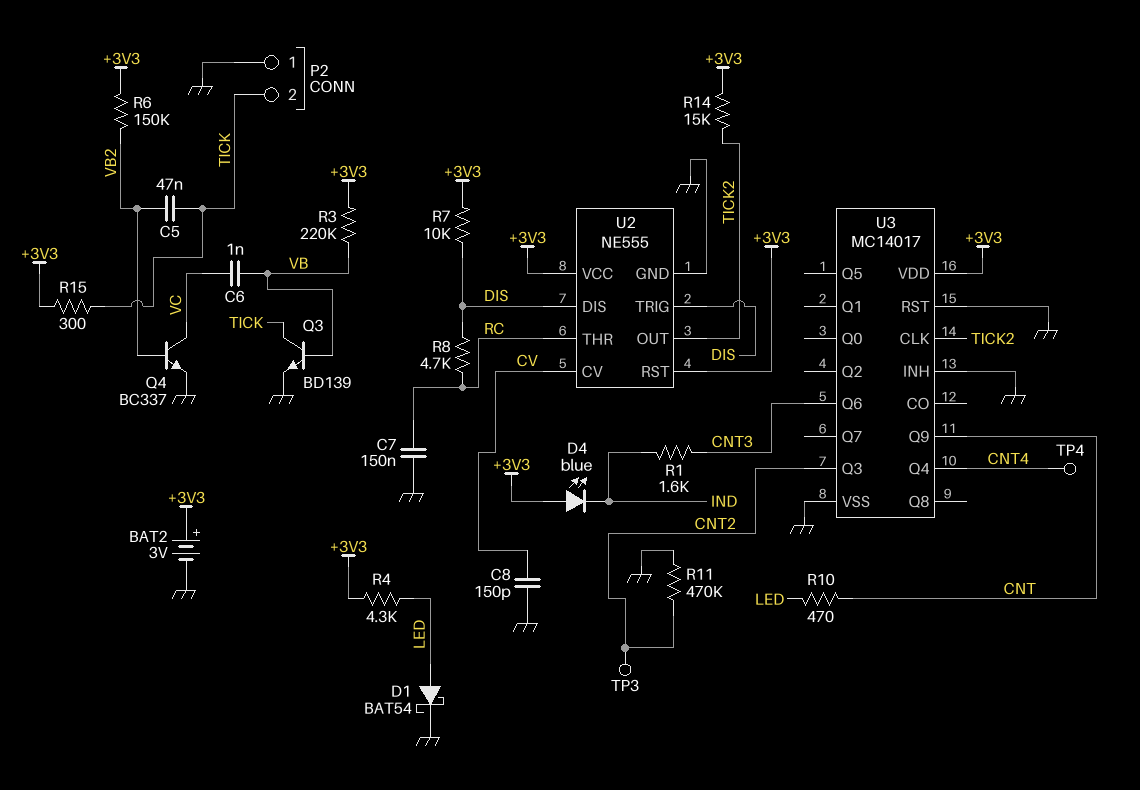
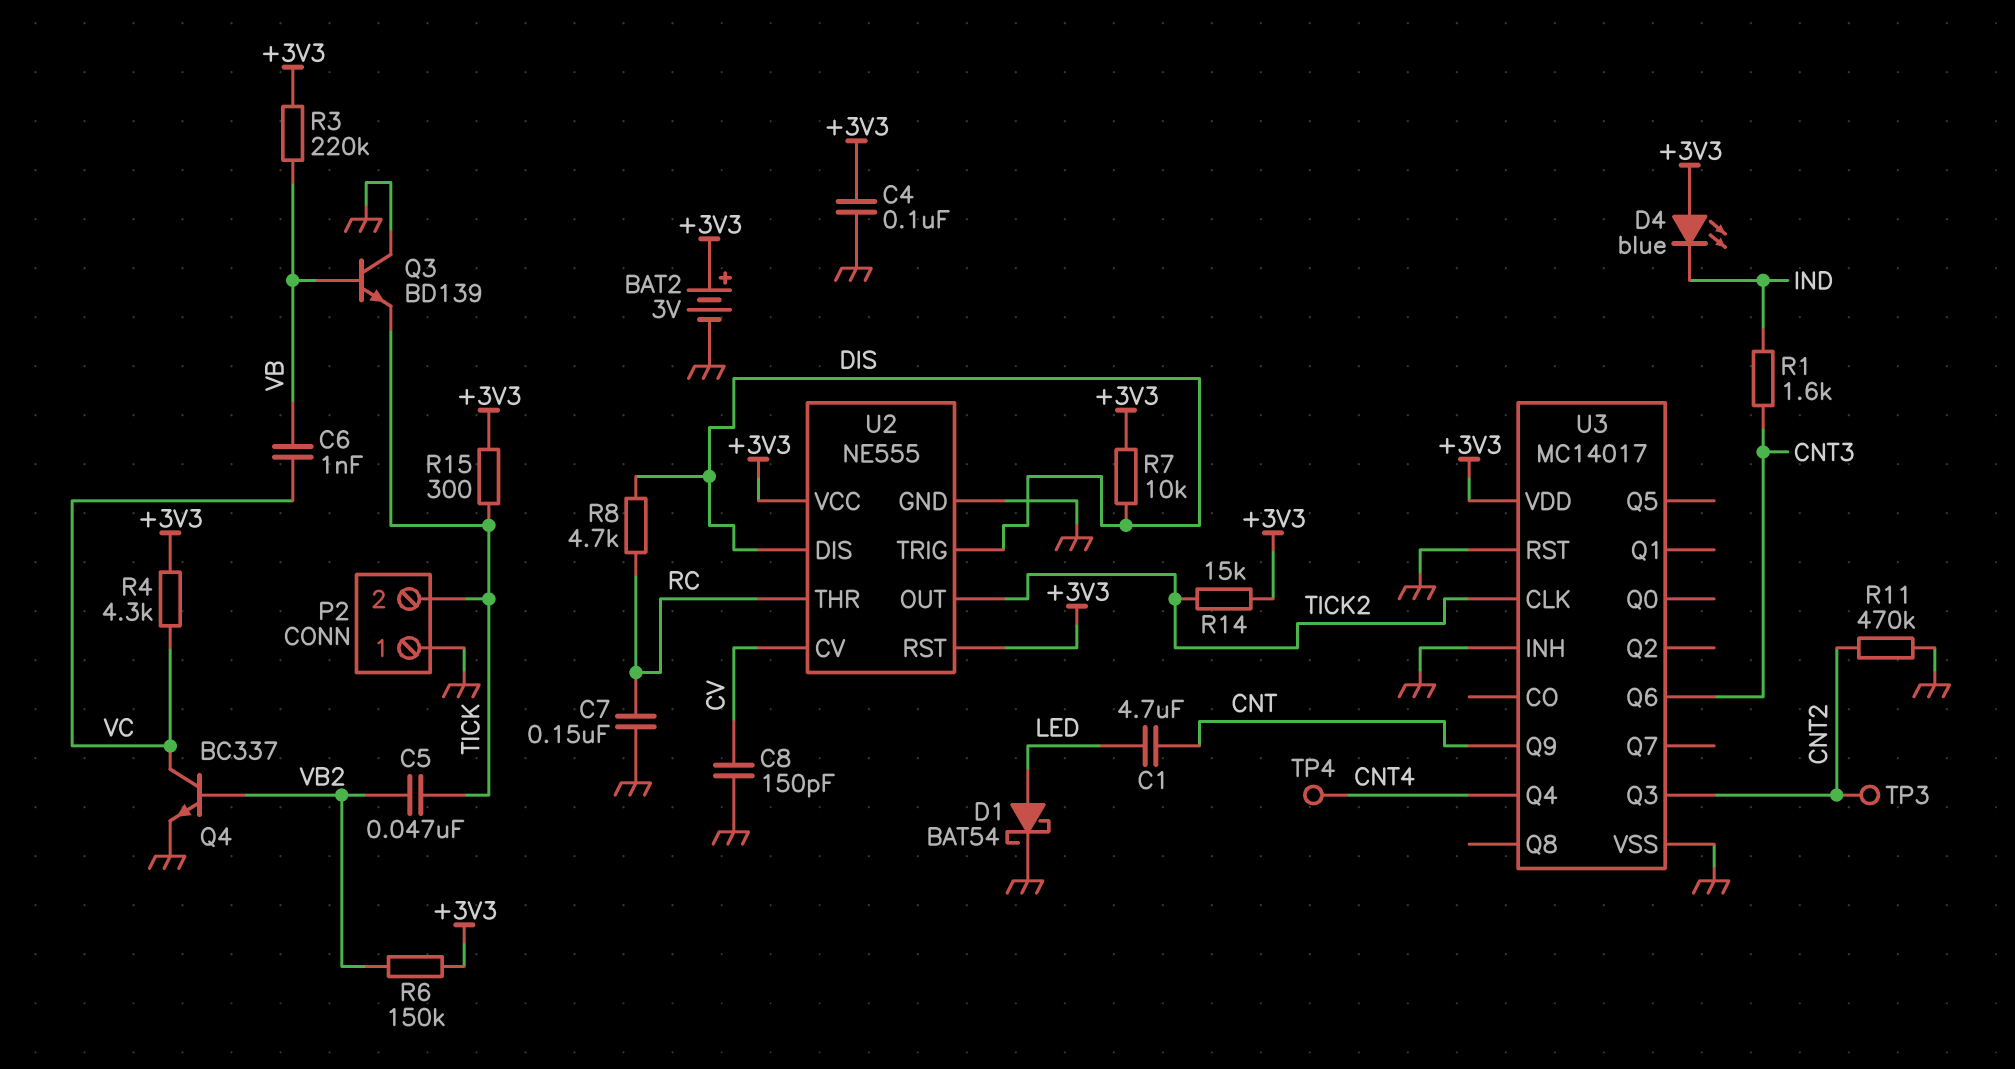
C1: none -> 4.7uF (CNT, LED)
C4: none -> 100nF (+3V3, GND)
Q3: NPN BD139 (B VB, C TICK, E GND) -> NPN BD139 (B VB, C GND, E TICK)
R4: 4.3k (+3V3, LED) -> 4.3k (+3V3, VC)
R10: 470 (CNT, LED) -> none

